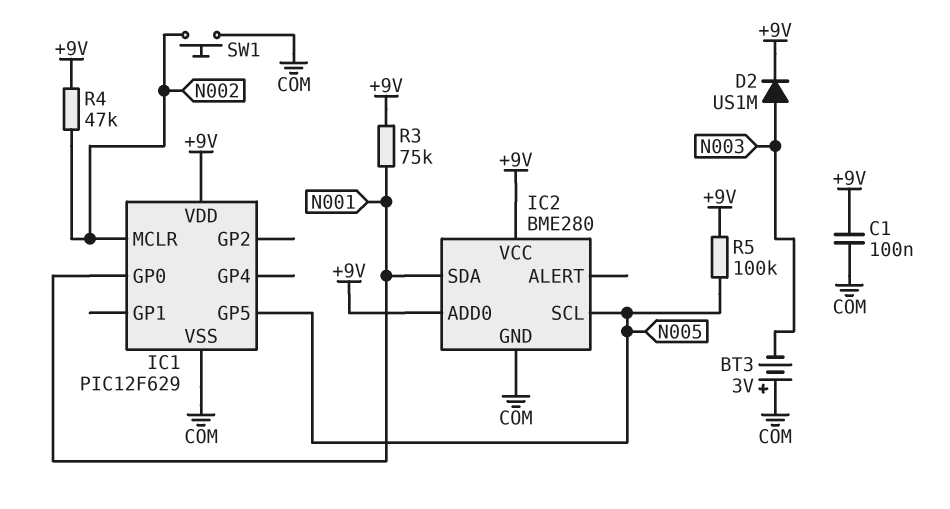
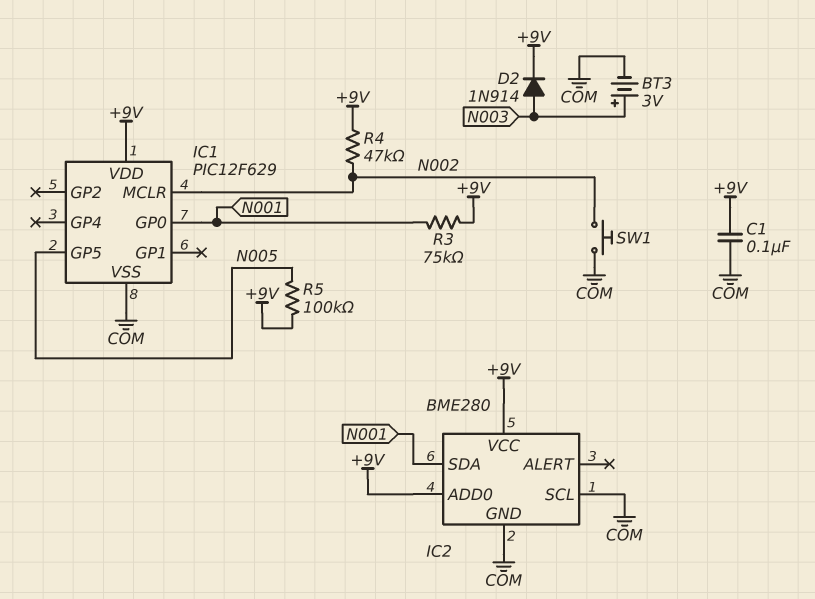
BT3: 3V (plus COM, minus N003) -> 3V (plus N003, minus COM)
D2: diode US1M (A N003, K +9V) -> diode 1N914 (A N003, K +9V)
IC2 pin SCL: N005 -> COM

